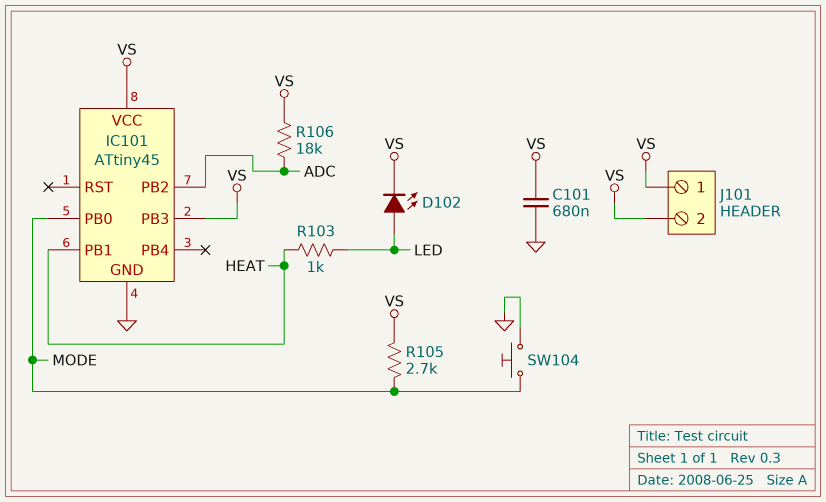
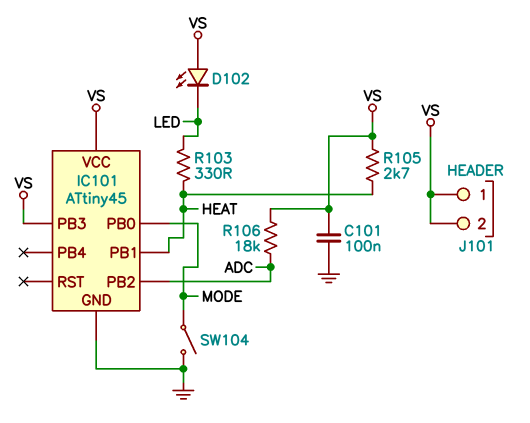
C101: 680nF (GND, VS) -> 100nF (GND, VS)
D102: LED (A LED, K VS) -> LED (A VS, K LED)
R103: 1k (HEAT, LED) -> 330 (HEAT, LED)
R105: 2.7k (MODE, VS) -> 2.7k (HEAT, VS)
SW104: button (GND, MODE) -> switch (GND, MODE)

